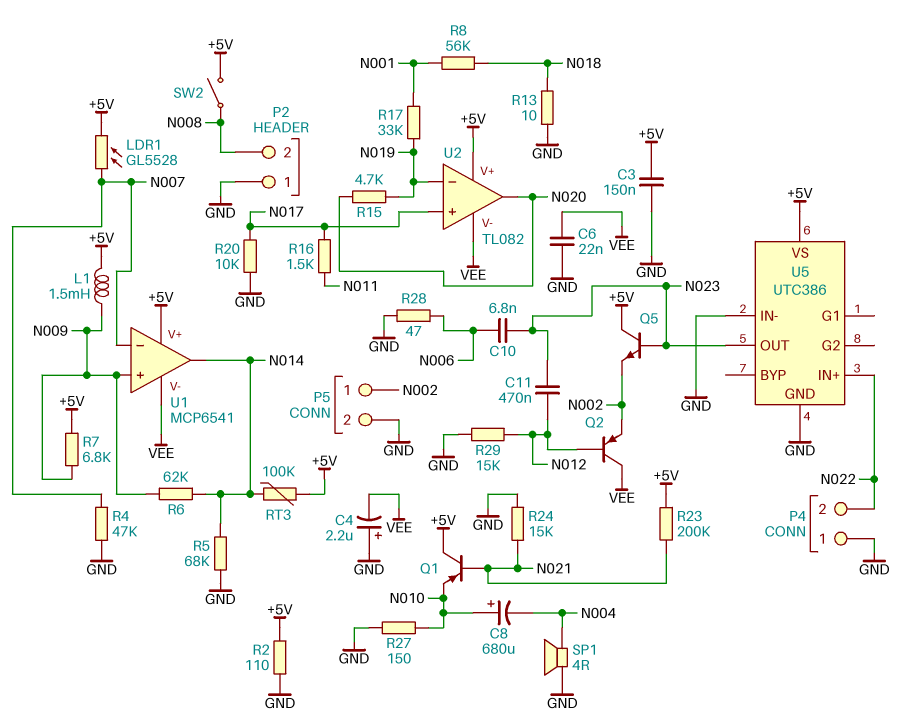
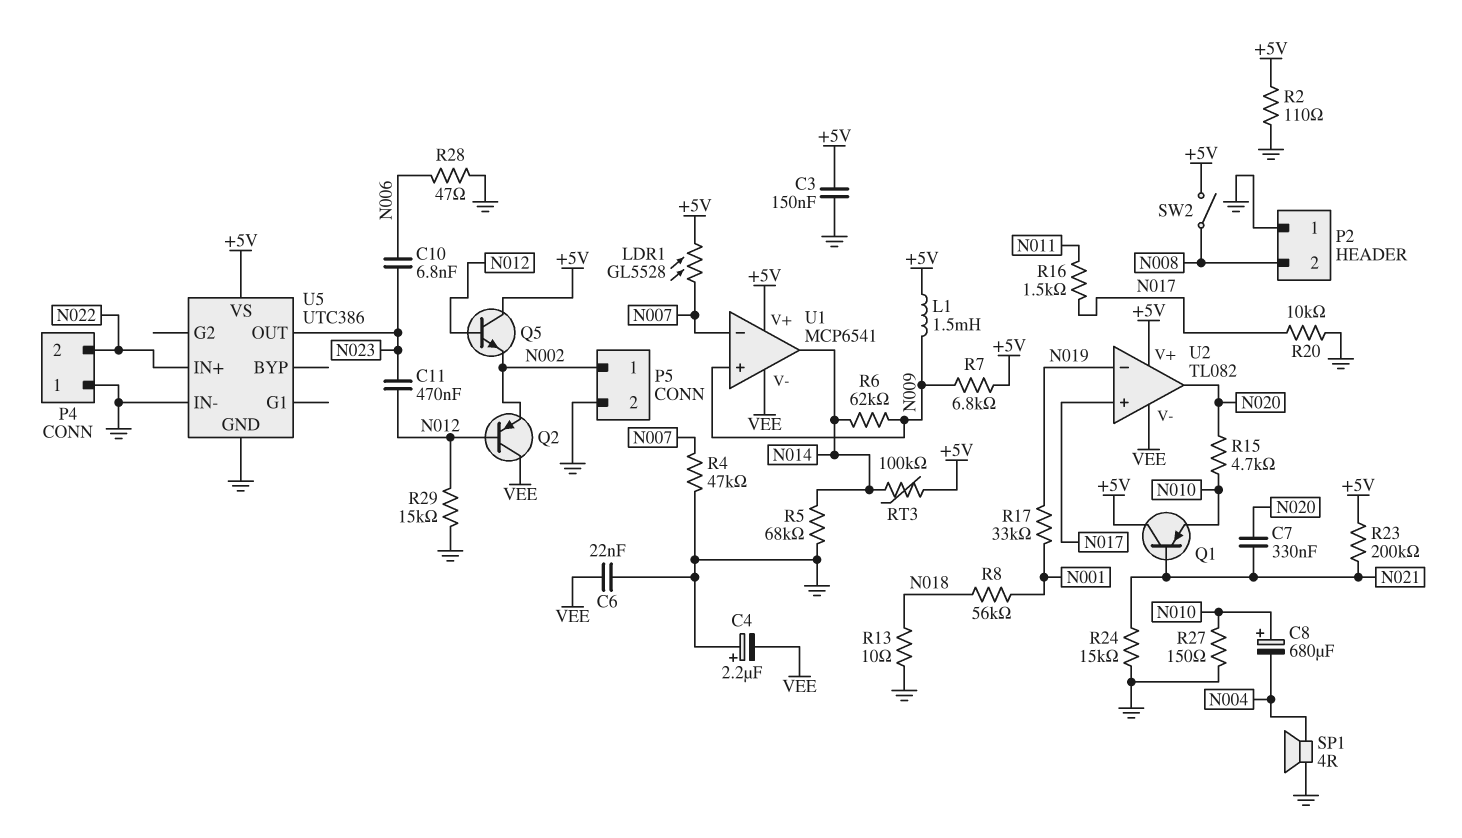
C7: none -> 330nF (N020, N021)
Q5: NPN (B N023, C +5V, E N002) -> NPN (B N012, C +5V, E N002)
R15: 4.7k (N019, N020) -> 4.7k (N010, N020)

